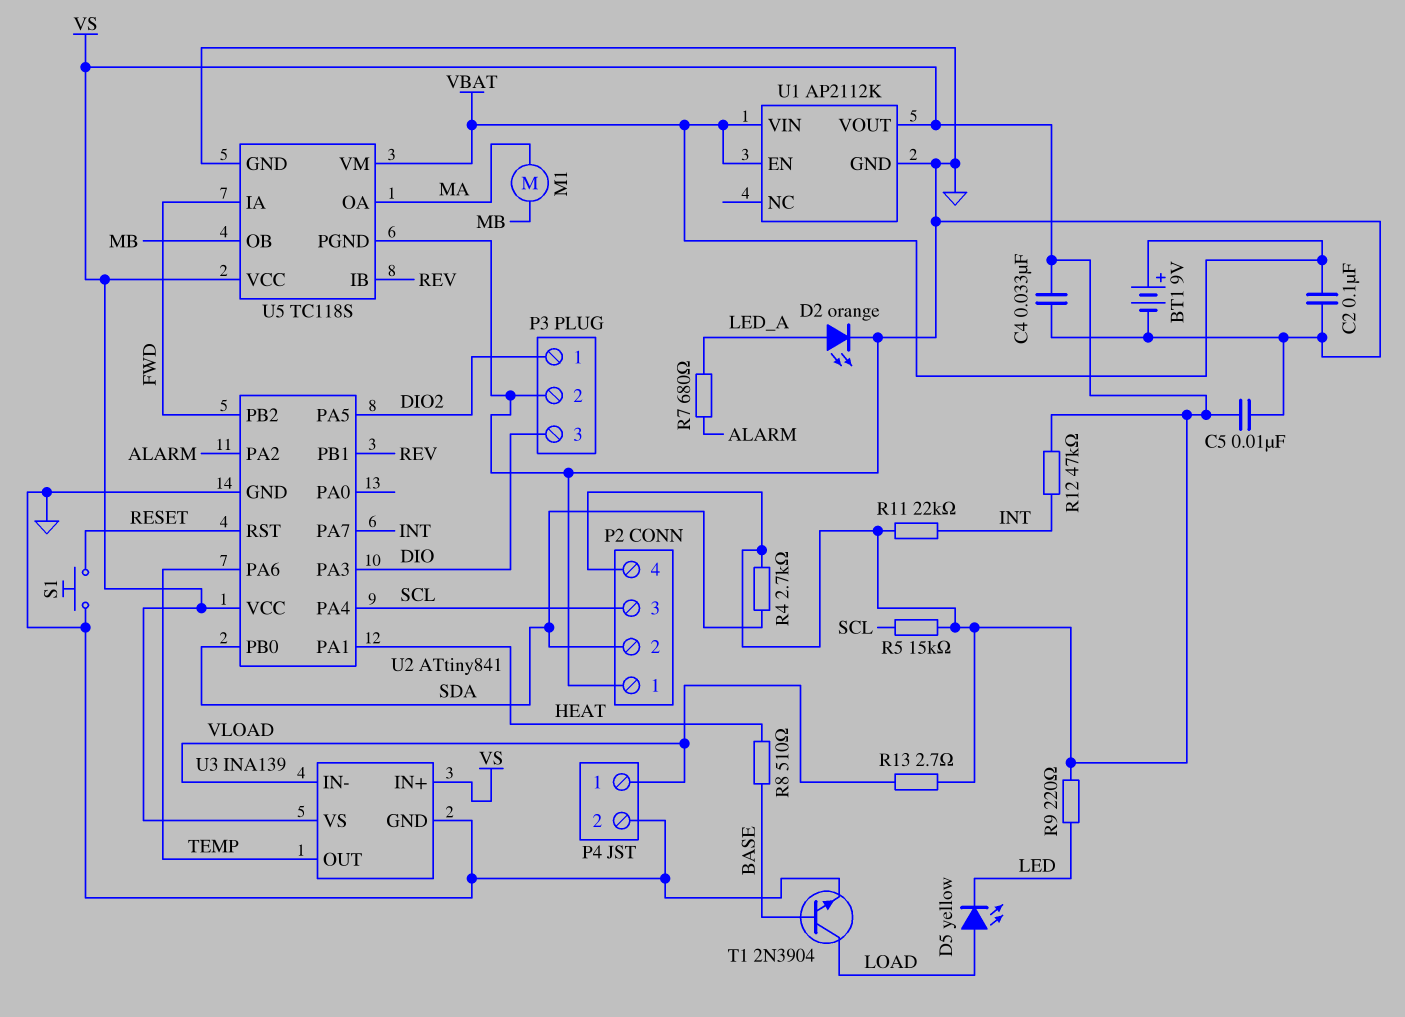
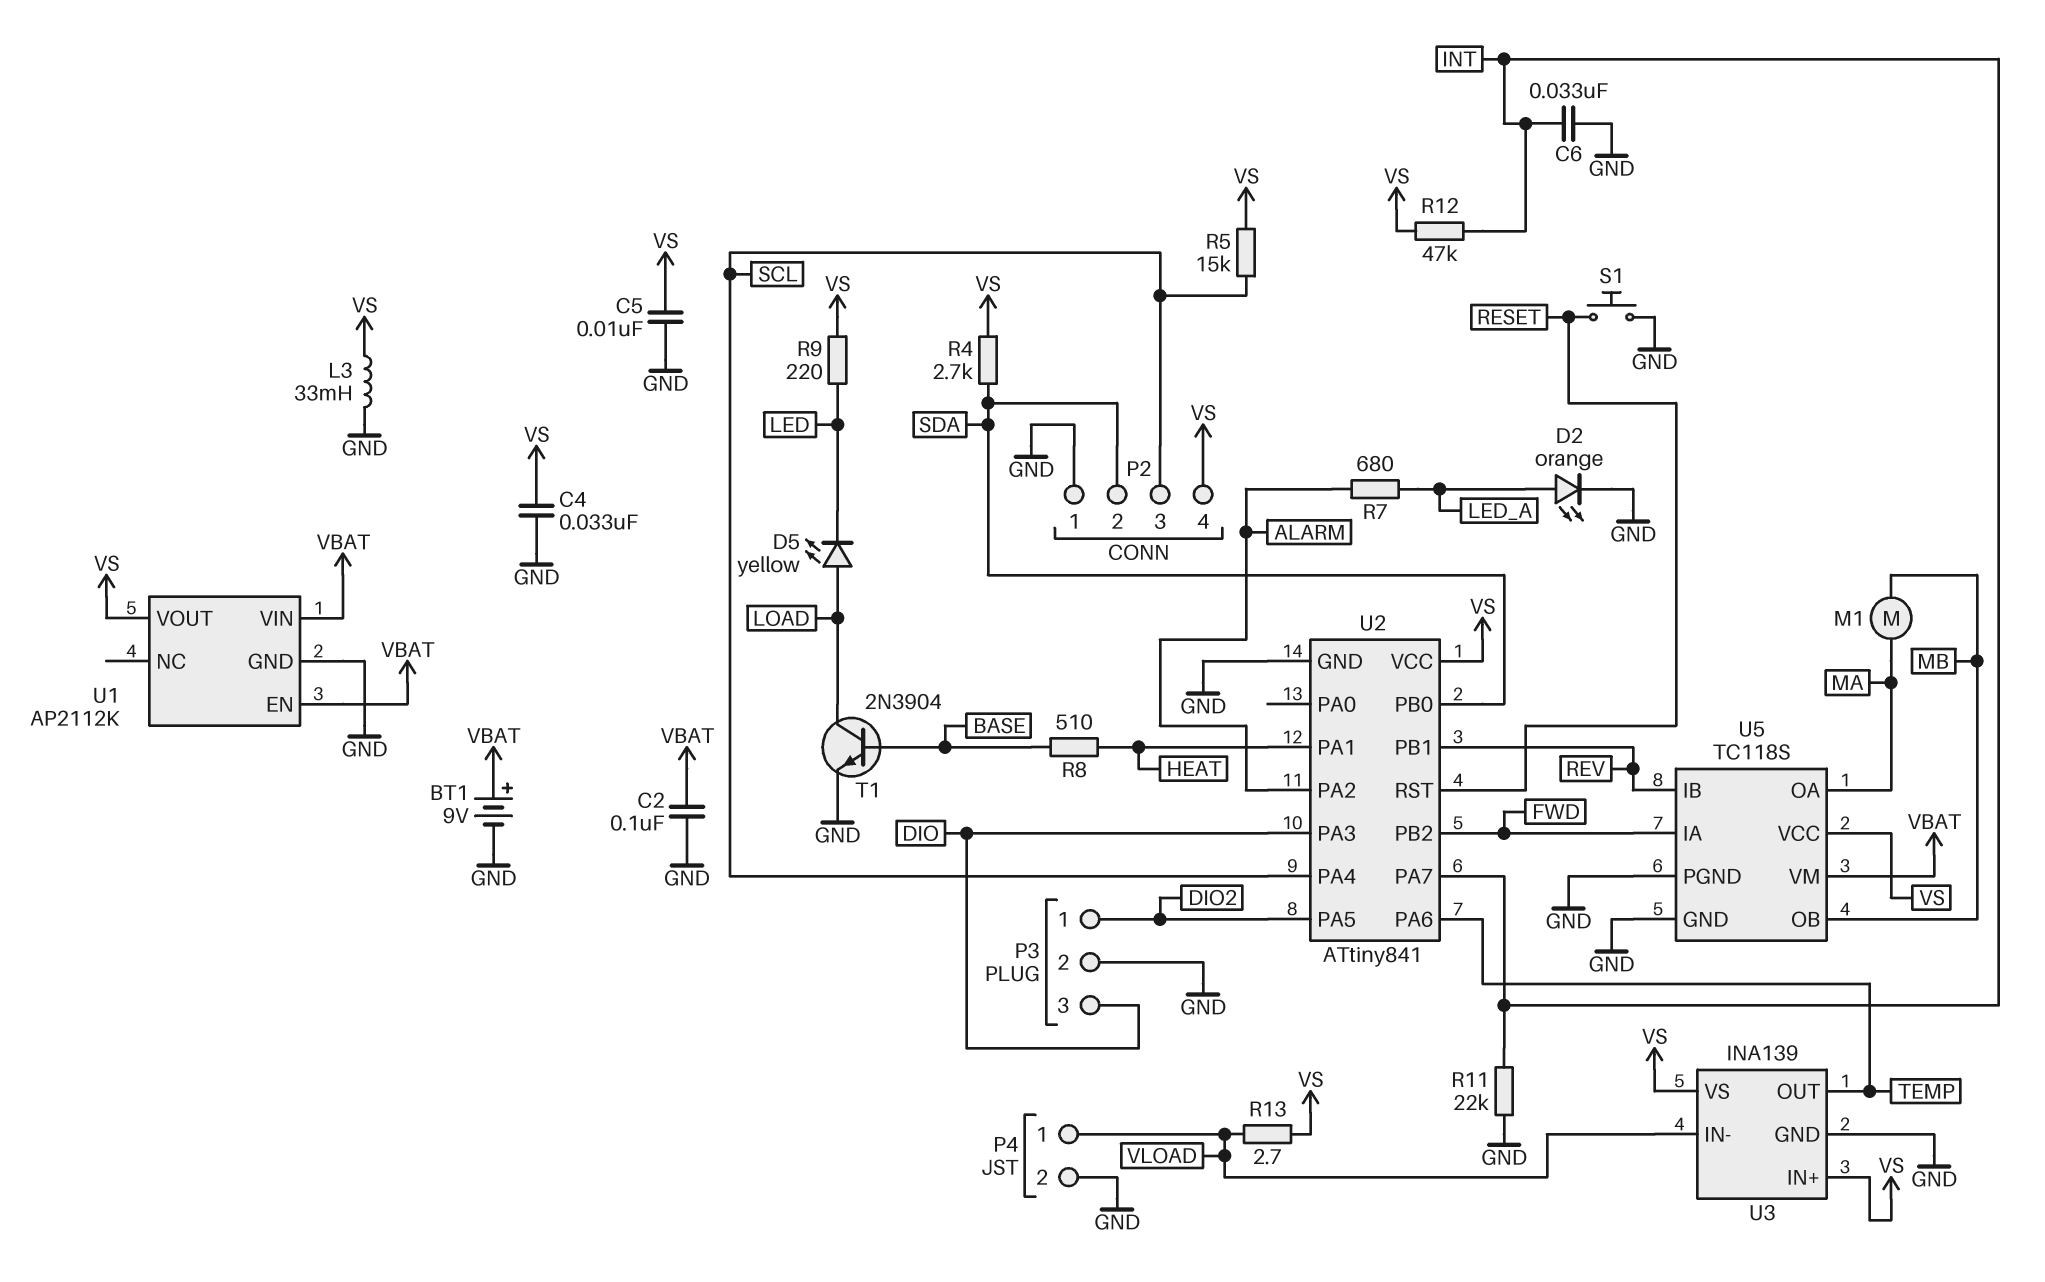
C6: none -> 33nF (GND, INT)
L3: none -> 33mH (GND, VS)
R11: 22k (INT, VS) -> 22k (GND, INT)

